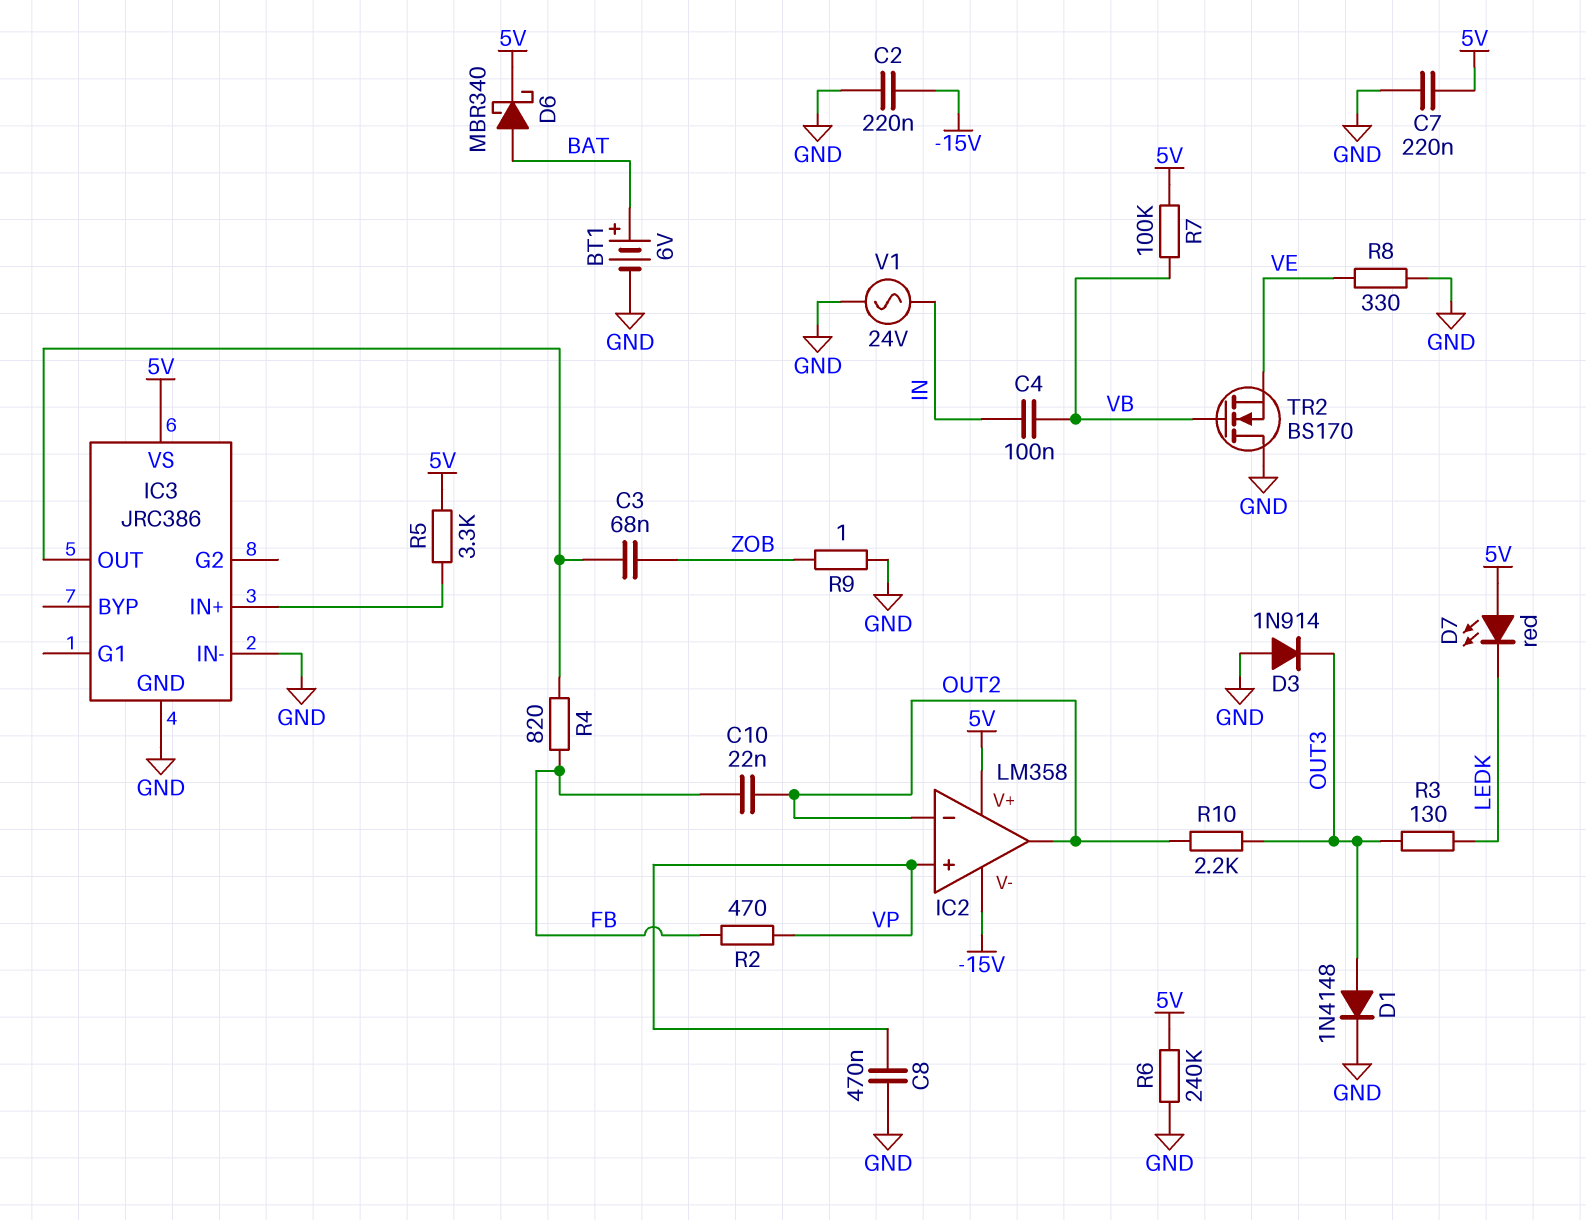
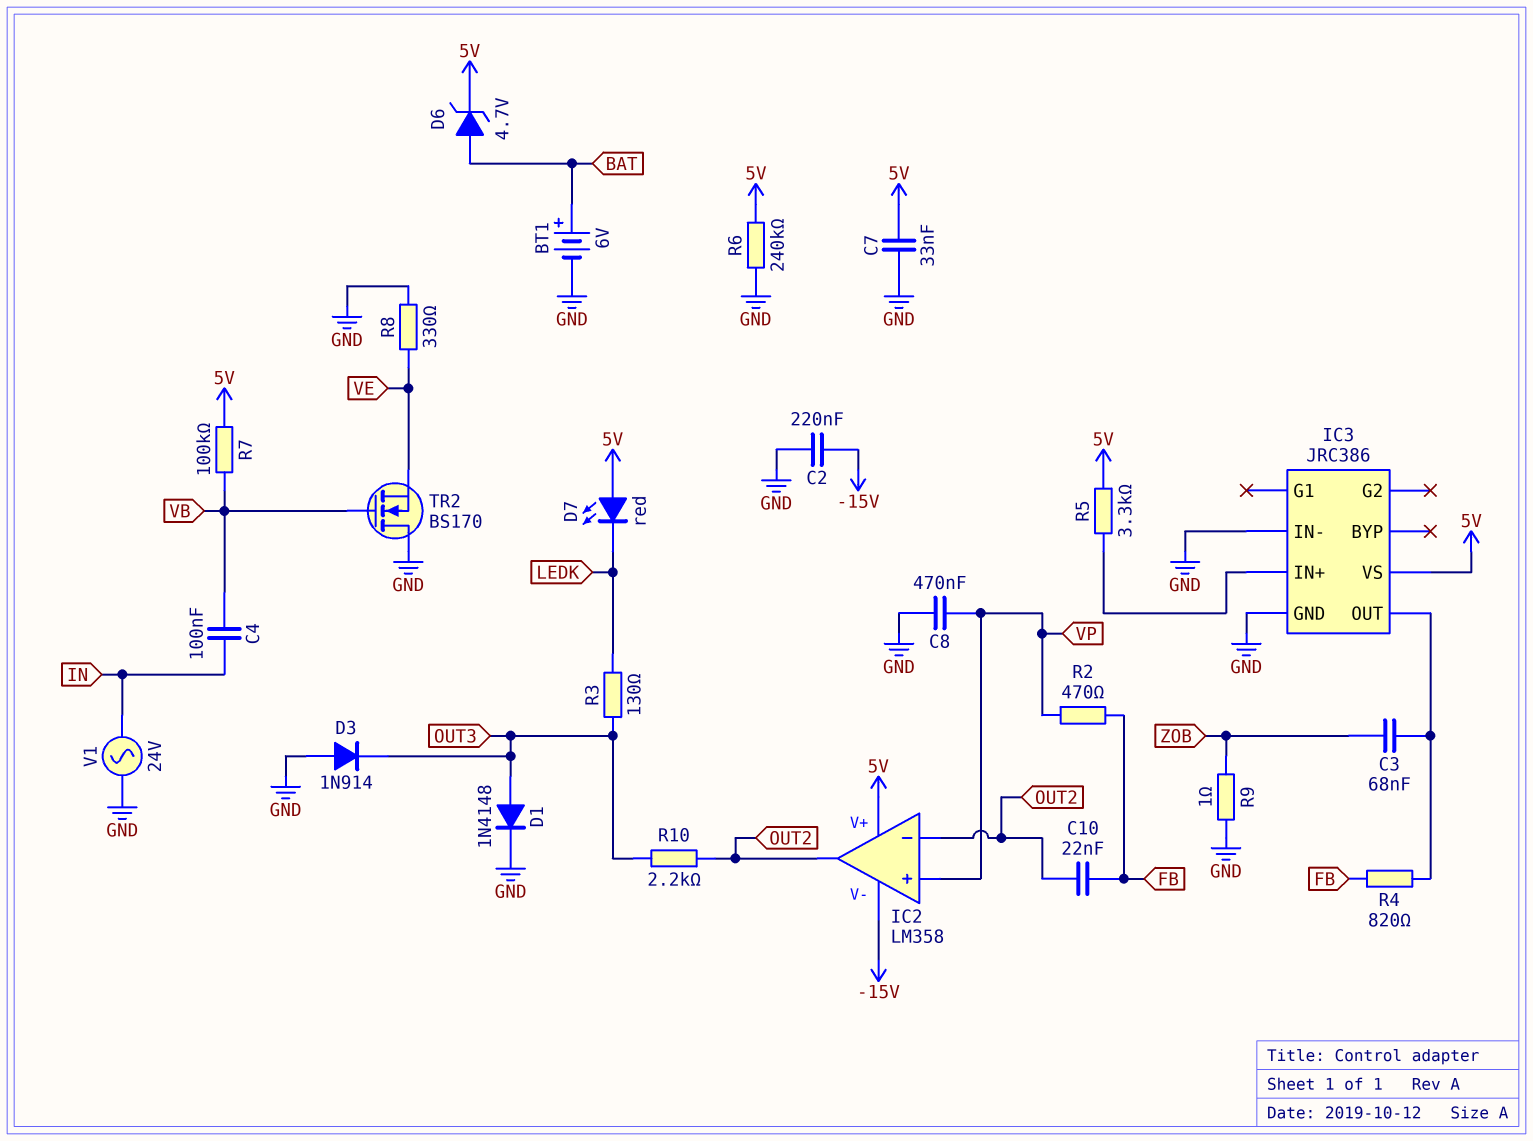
C7: 220nF (5V, GND) -> 33nF (5V, GND)
D6: schottky MBR340 (A BAT, K 5V) -> zener 4.7V (A BAT, K 5V)

